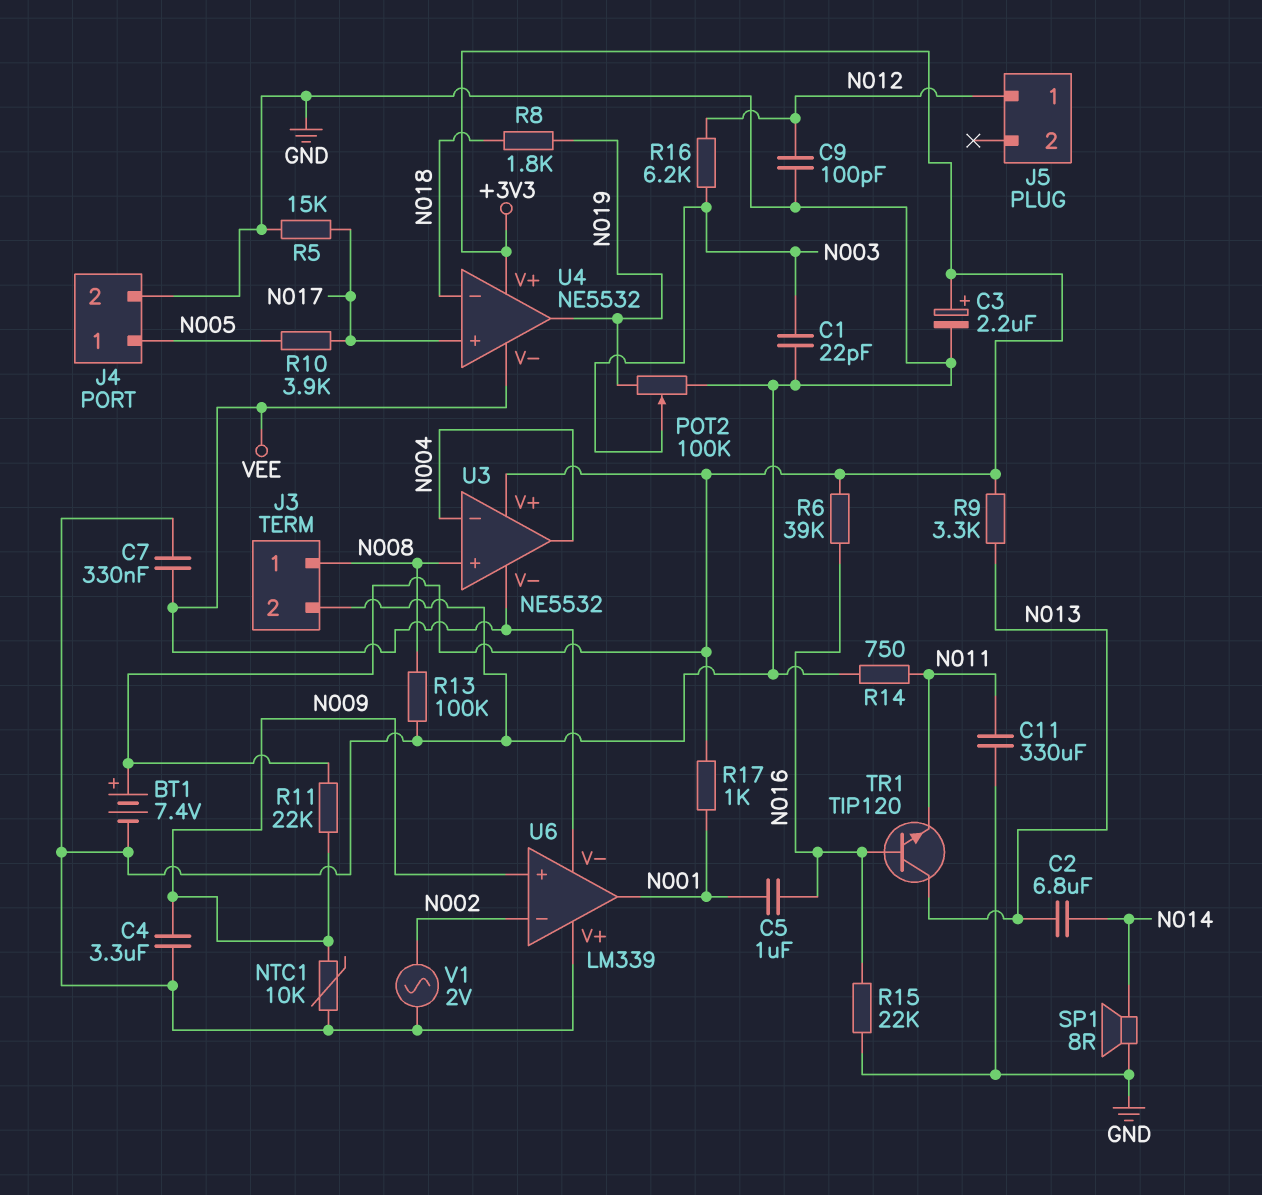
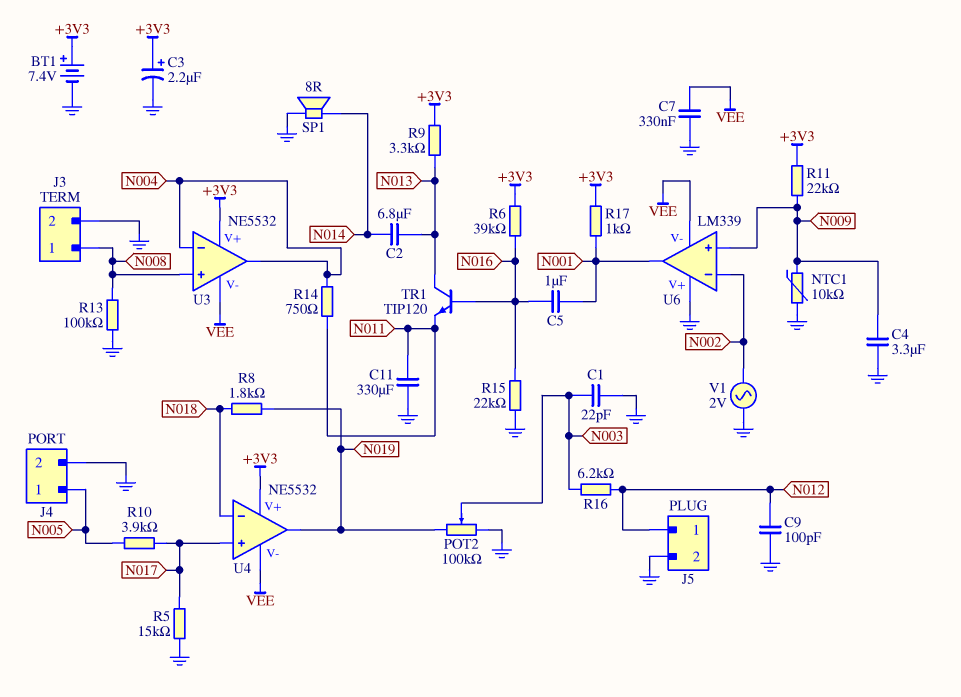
J5 pin 2: none -> GND
R14: 750 (GND, N011) -> 750 (N004, N011)

